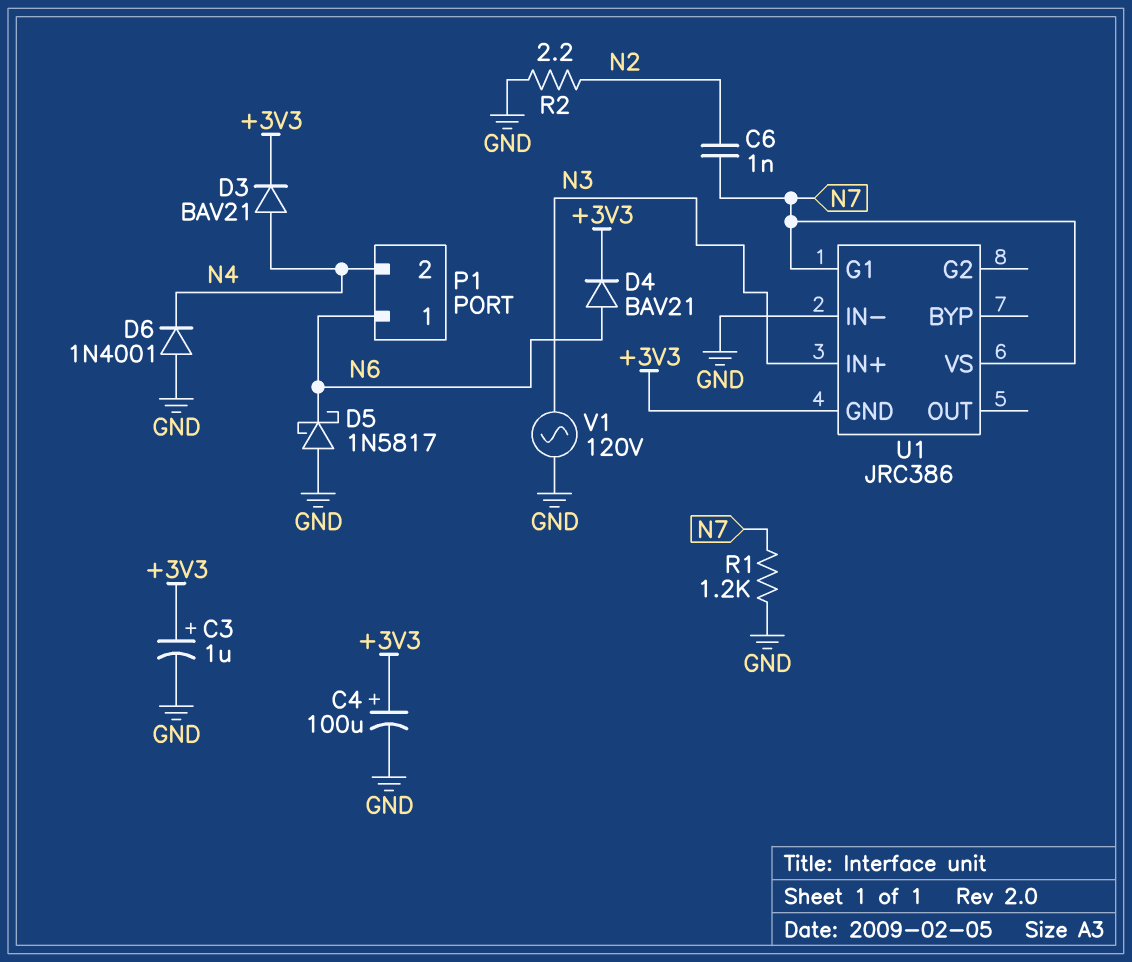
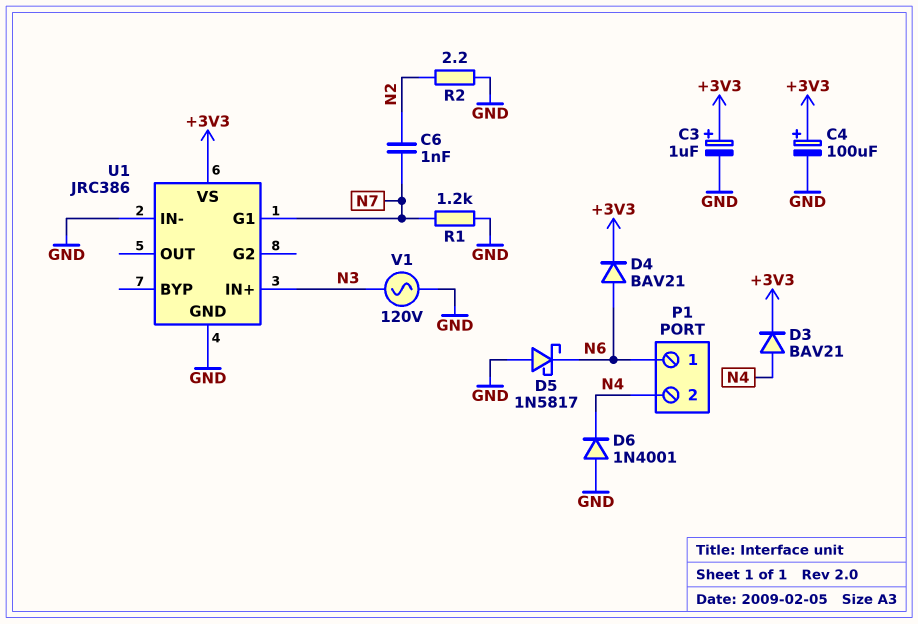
U1 pin GND: +3V3 -> GND
U1 pin VS: N7 -> +3V3

